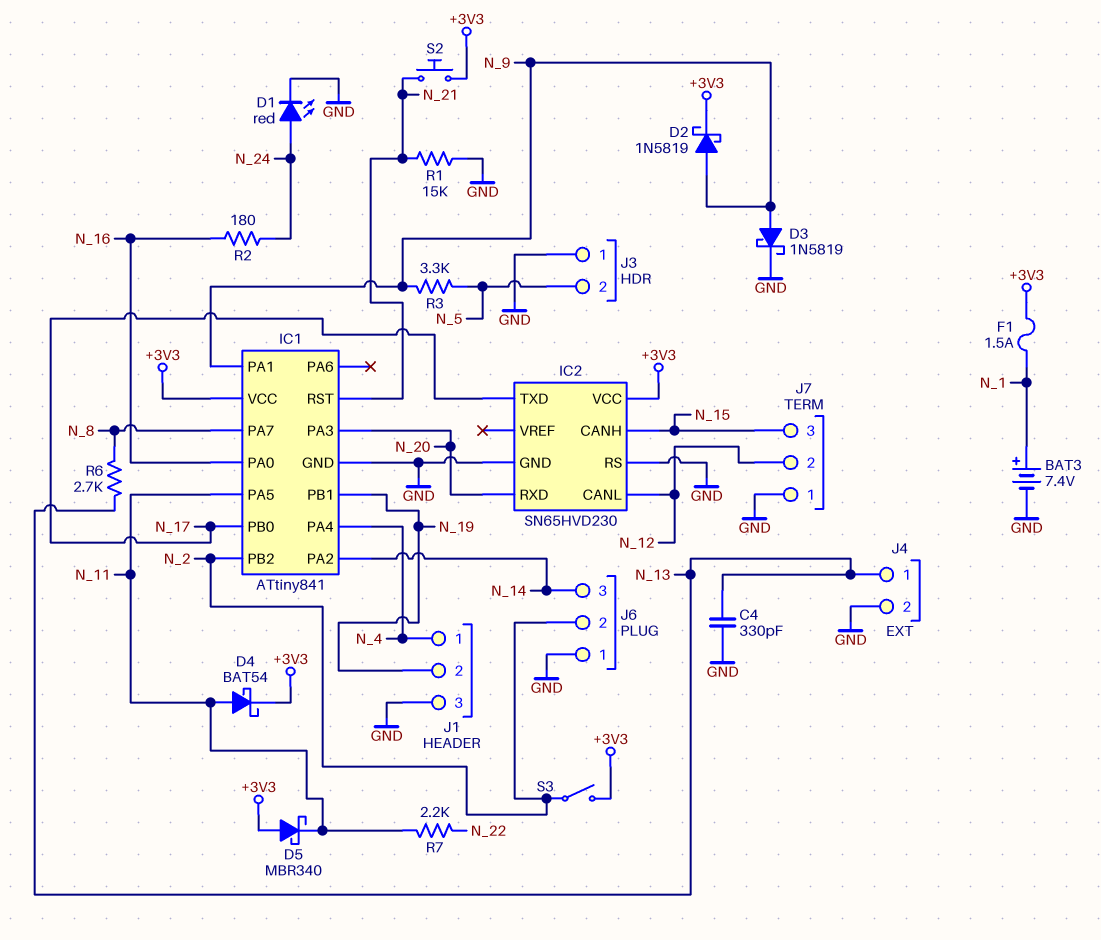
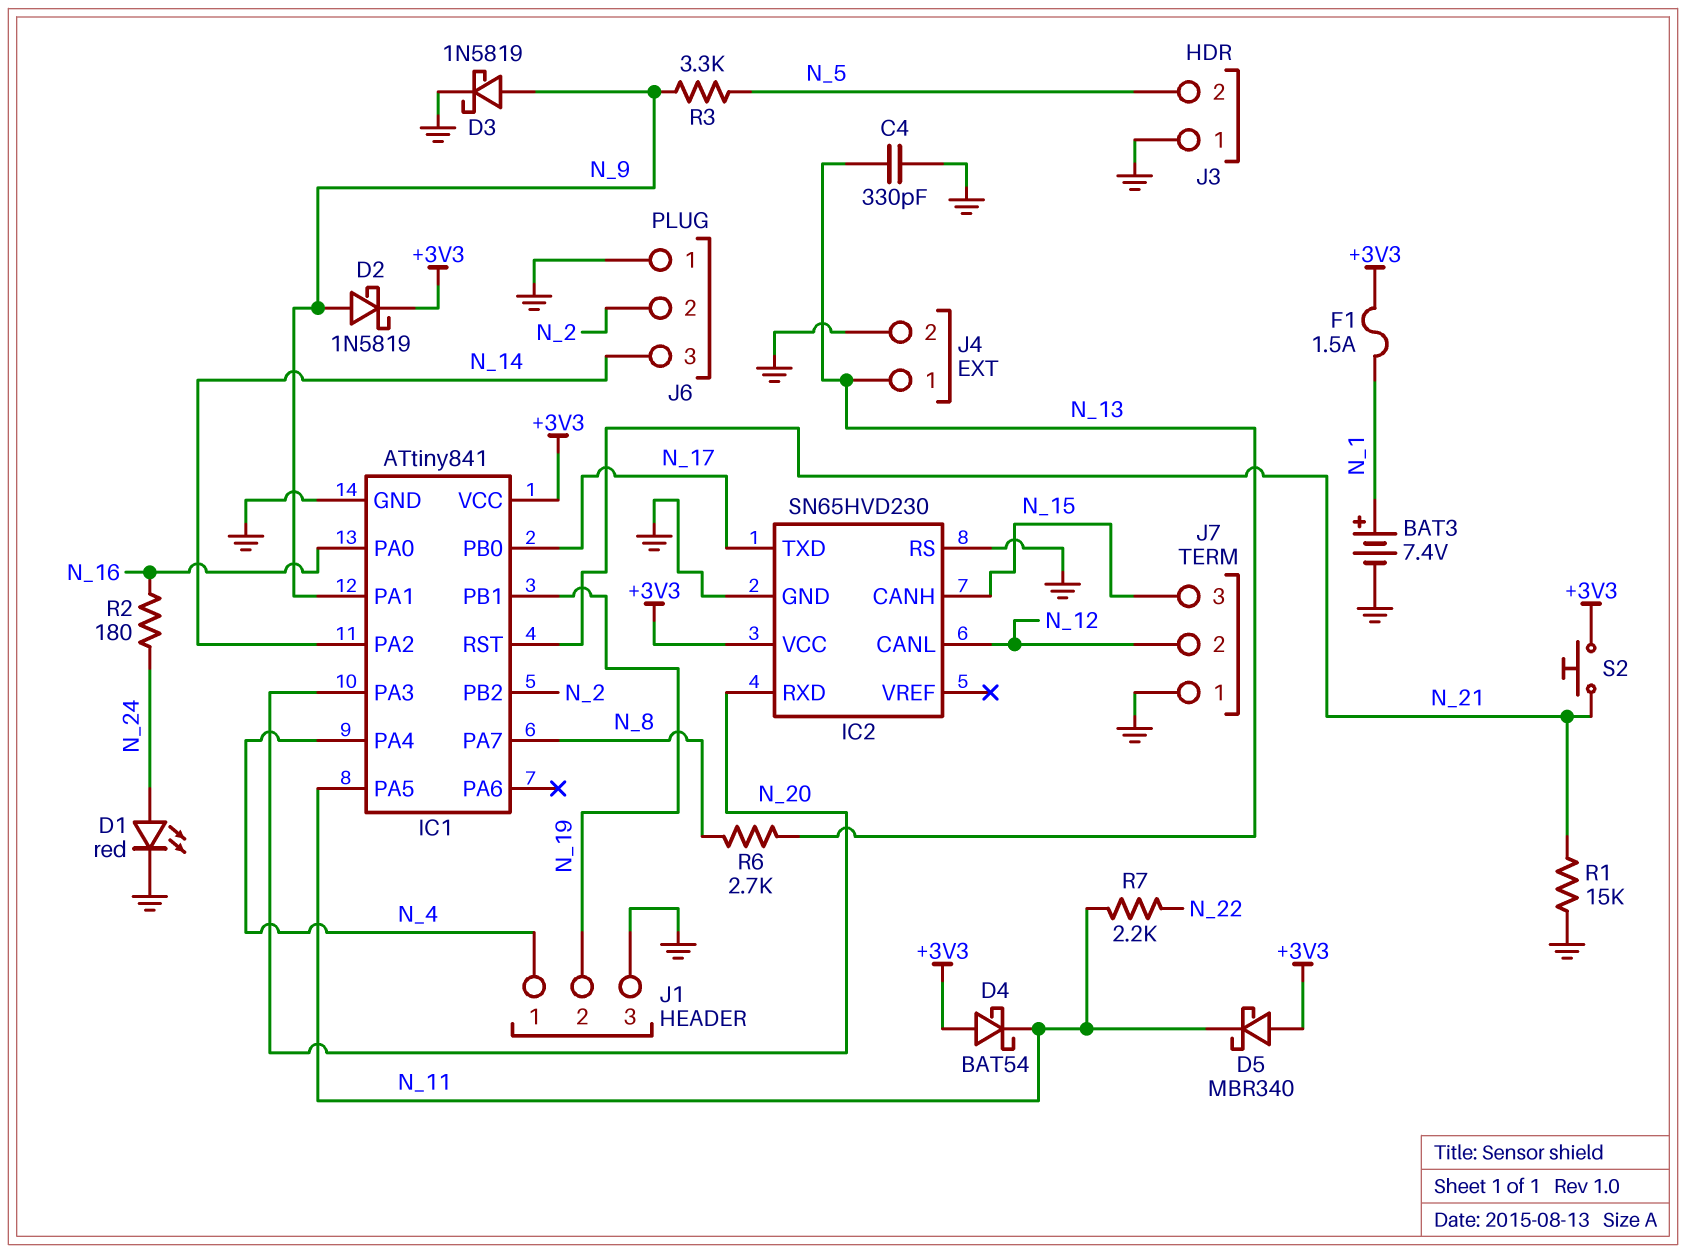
D4: schottky BAT54 (A N_11, K +3V3) -> schottky BAT54 (A +3V3, K N_11)
S3: switch (+3V3, N_2) -> none

